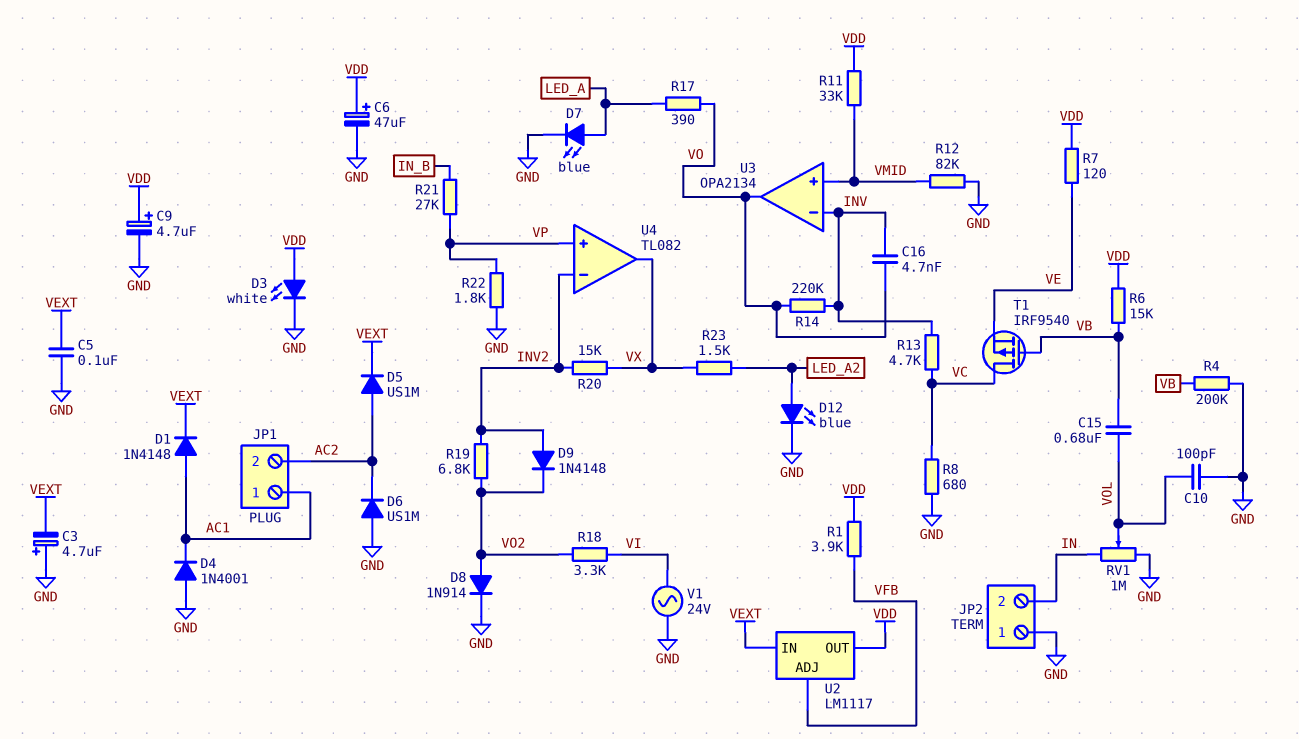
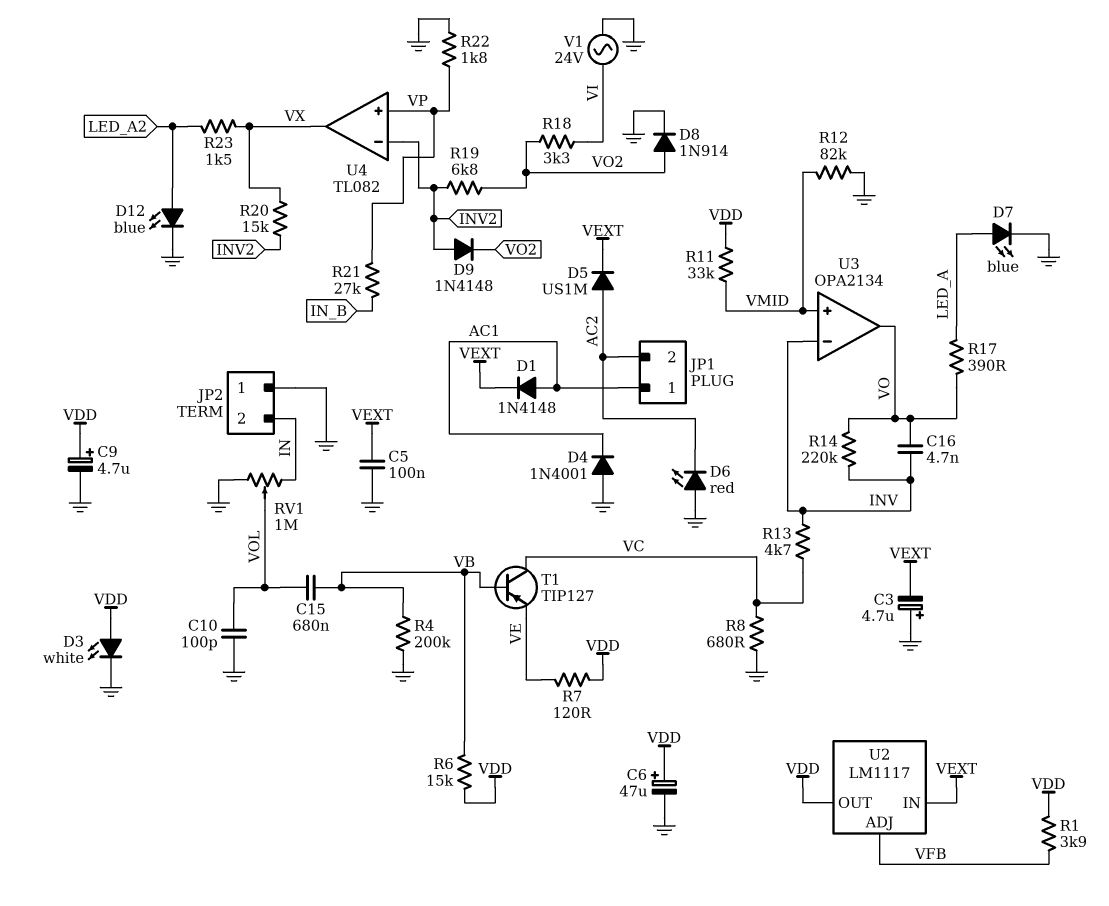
D6: diode US1M (A GND, K AC2) -> LED red (A GND, K AC2)
T1: PMOS IRF9540 (G VB, D VC, S VE) -> PNP TIP127 (B VB, C VC, E VE)

